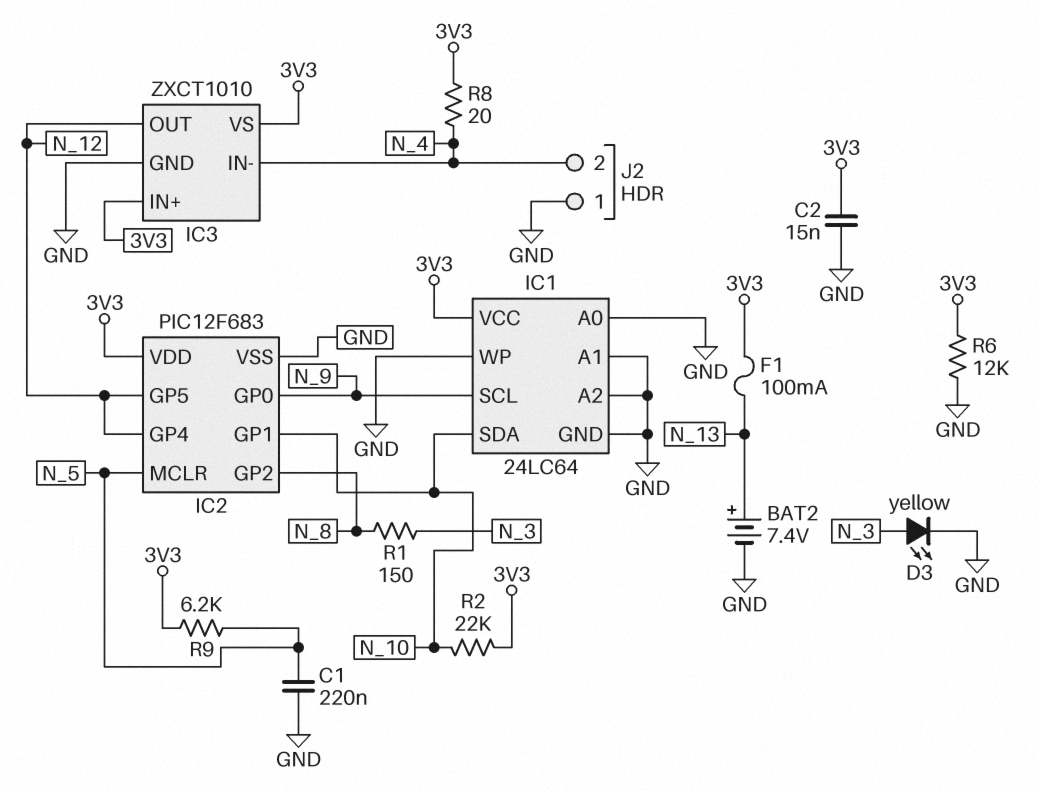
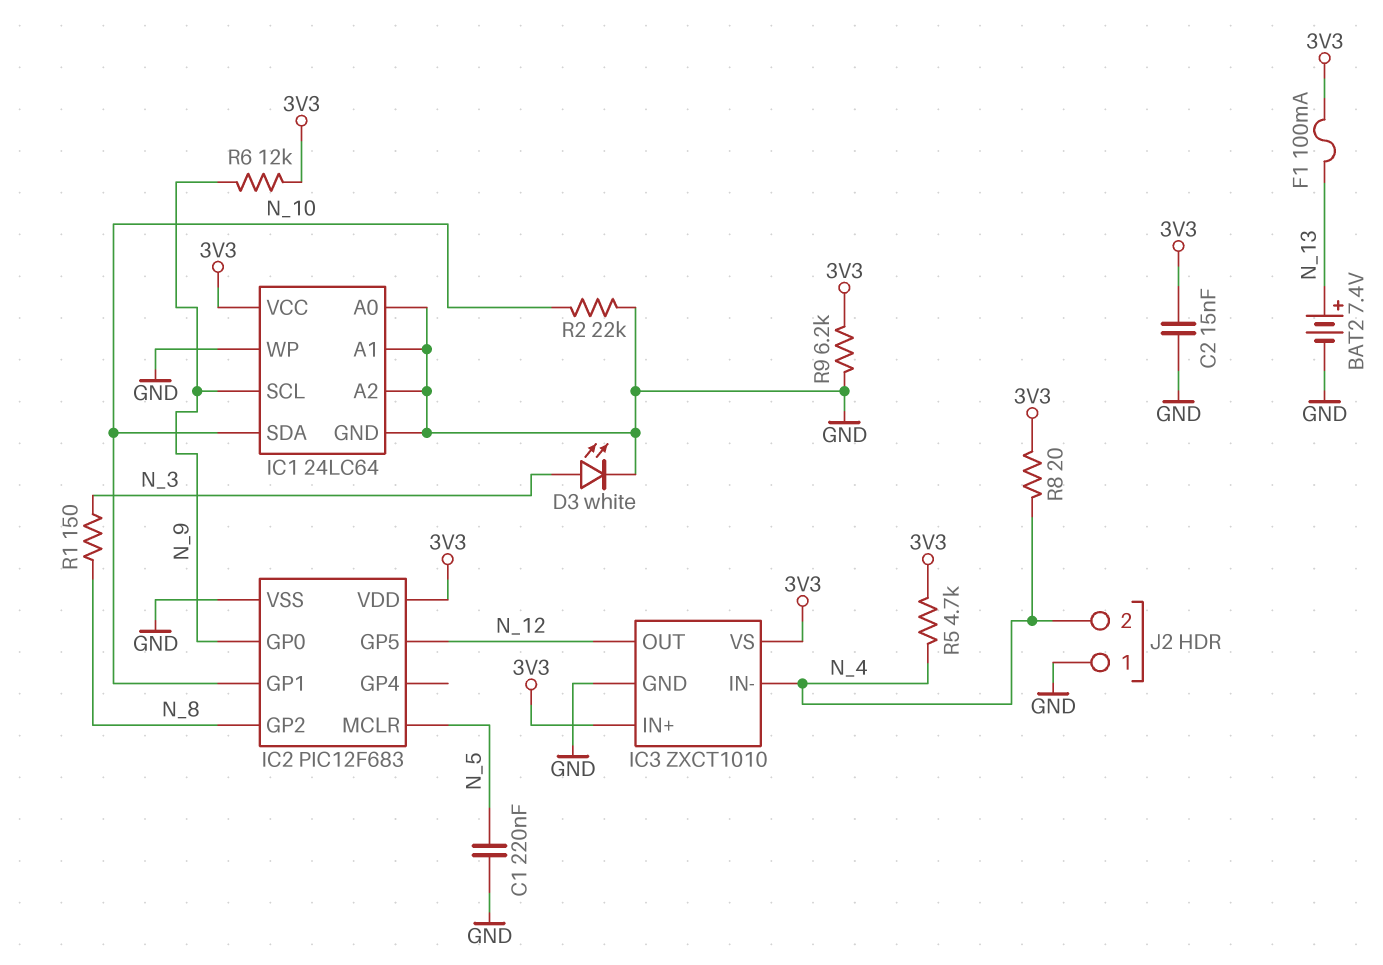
D3: LED yellow (A N_3, K GND) -> LED white (A N_3, K GND)
IC2 pin GP4: N_12 -> none
R2: 22k (3V3, N_10) -> 22k (GND, N_10)
R5: none -> 4.7k (3V3, N_4)
R6: 12k (3V3, GND) -> 12k (3V3, N_9)
R9: 6.2k (3V3, N_5) -> 6.2k (3V3, GND)

